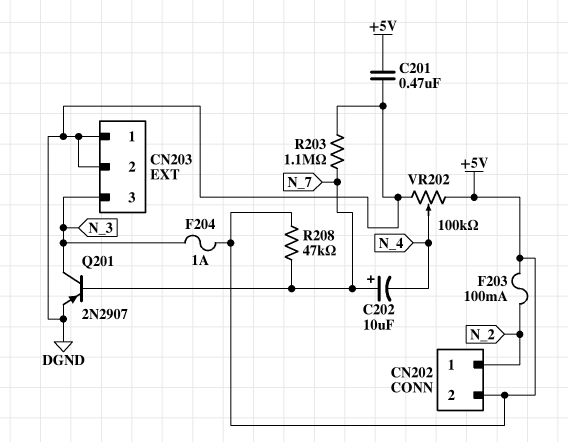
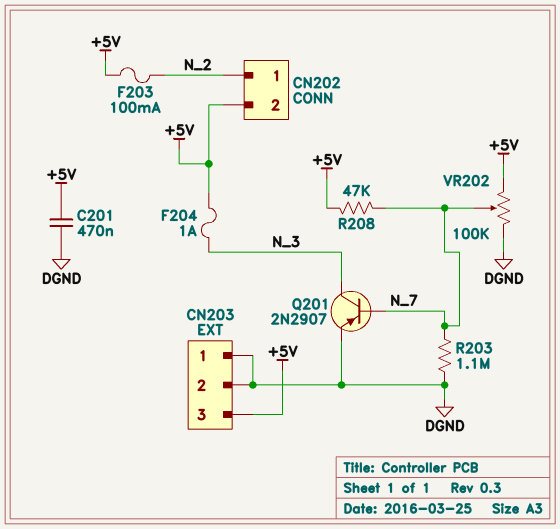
C202: 10uF (plus N_7, minus N_4) -> none
CN203 pin 3: N_3 -> +5V
VR202: 100k (+5V, DGND, wiper N_4) -> 100k (+5V, DGND, wiper N_7)

